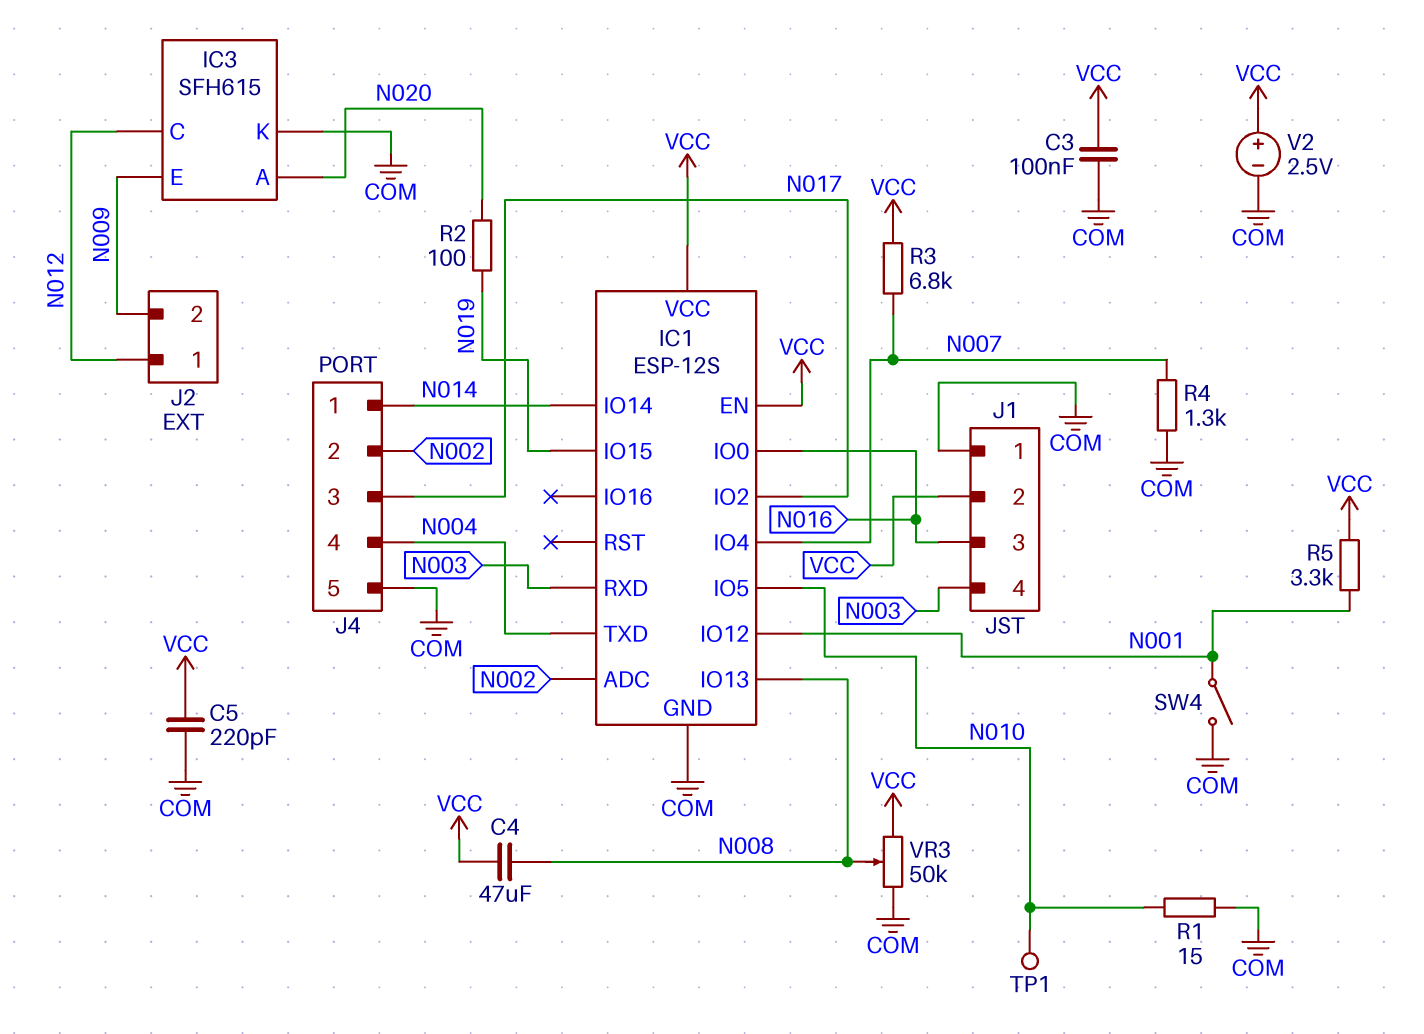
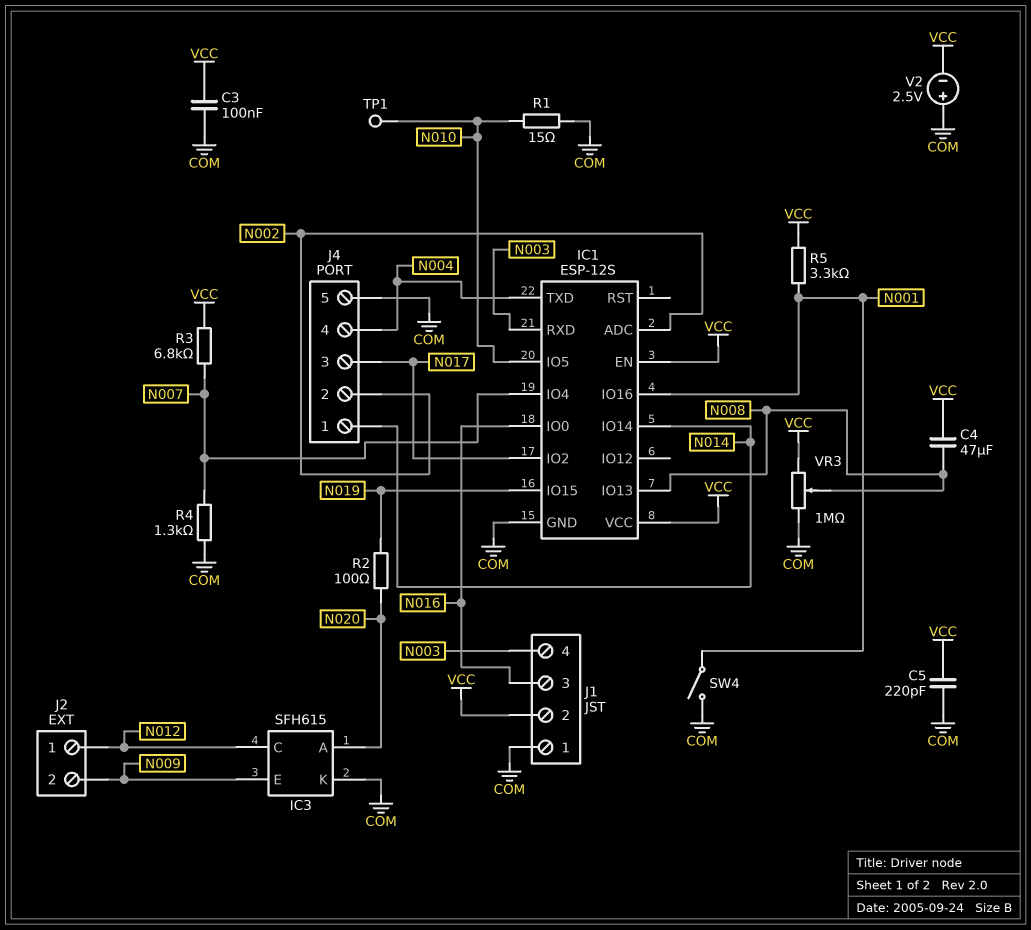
IC1 pin IO12: N001 -> none
IC1 pin IO16: none -> N001
V2: 2.5V (plus VCC, minus COM) -> 2.5V (plus COM, minus VCC)
VR3: 50k (COM, VCC, wiper N008) -> 1M (COM, VCC, wiper N008)

